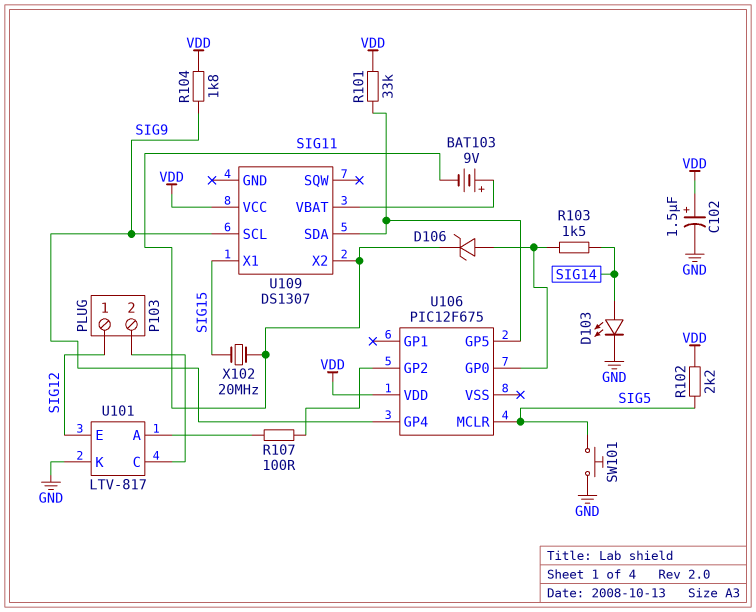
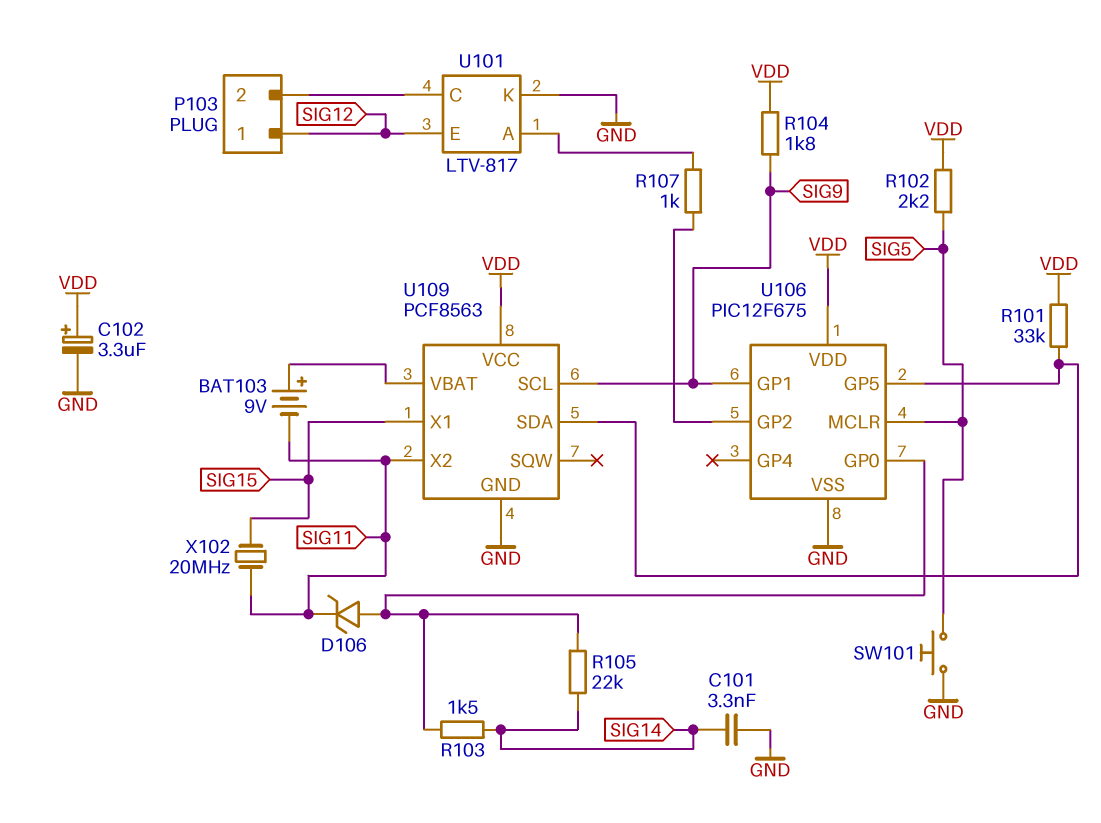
C101: none -> 3.3nF (GND, SIG14)
C102: 1.5uF (plus VDD, minus GND) -> 3.3uF (plus VDD, minus GND)
D103: LED (A SIG14, K GND) -> none
R105: none -> 22k (SIG14, U106/GP0)
R107: 100 (U101/A, U106/GP2) -> 1k (U101/A, U106/GP2)
U106 pin GP1: none -> SIG9
U106 pin GP4: SIG9 -> none
U106 pin VSS: none -> GND
U109: DS1307 -> PCF8563
U109 pin GND: none -> GND

